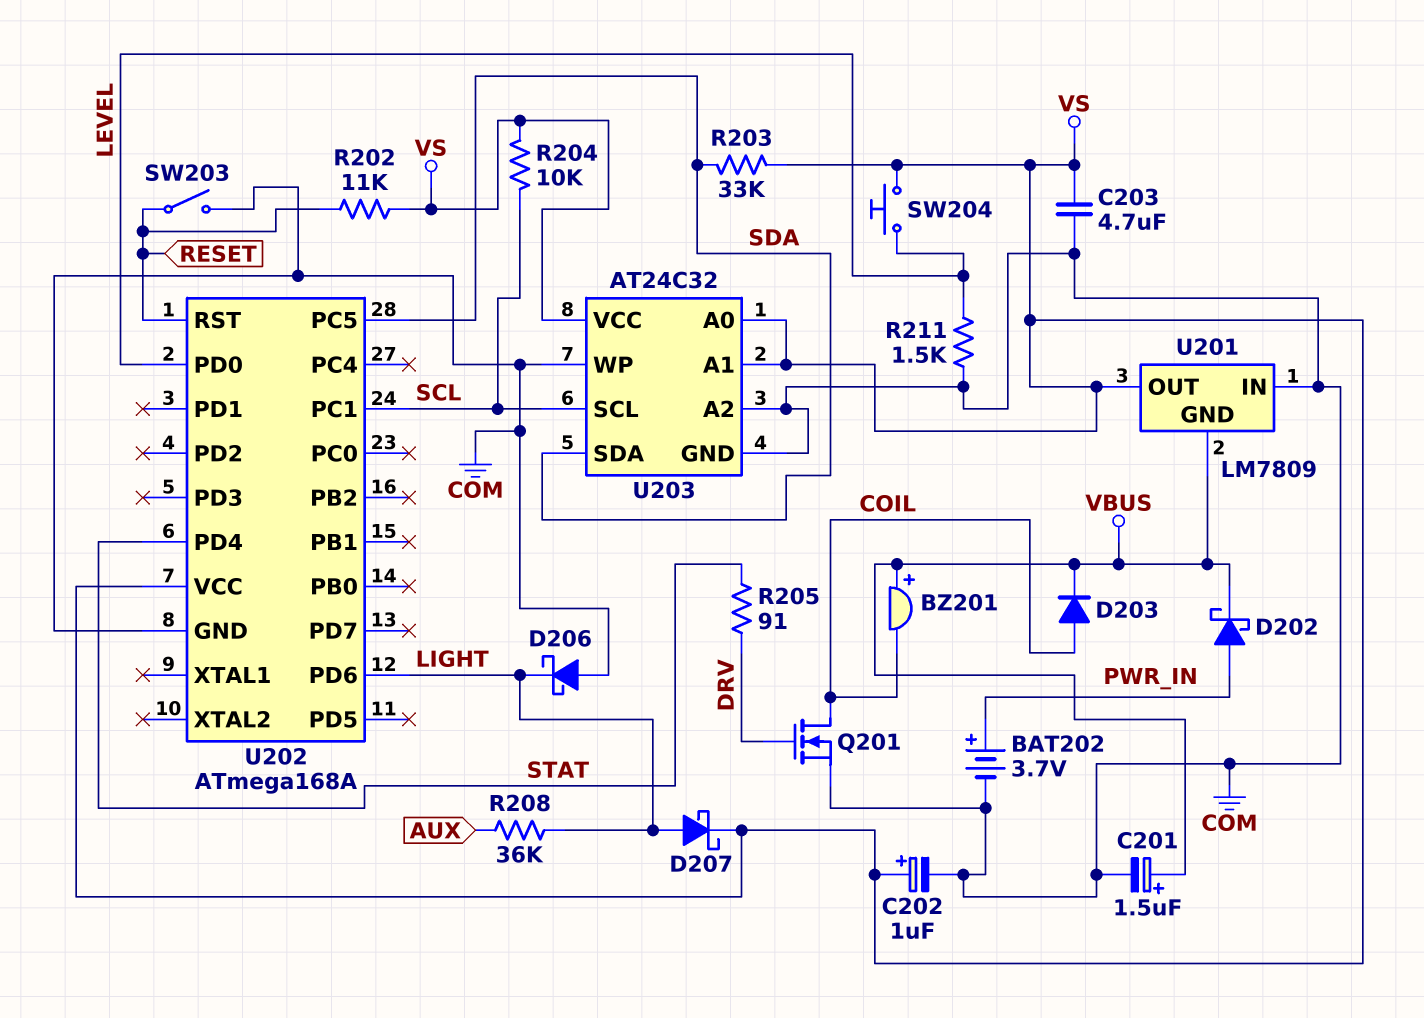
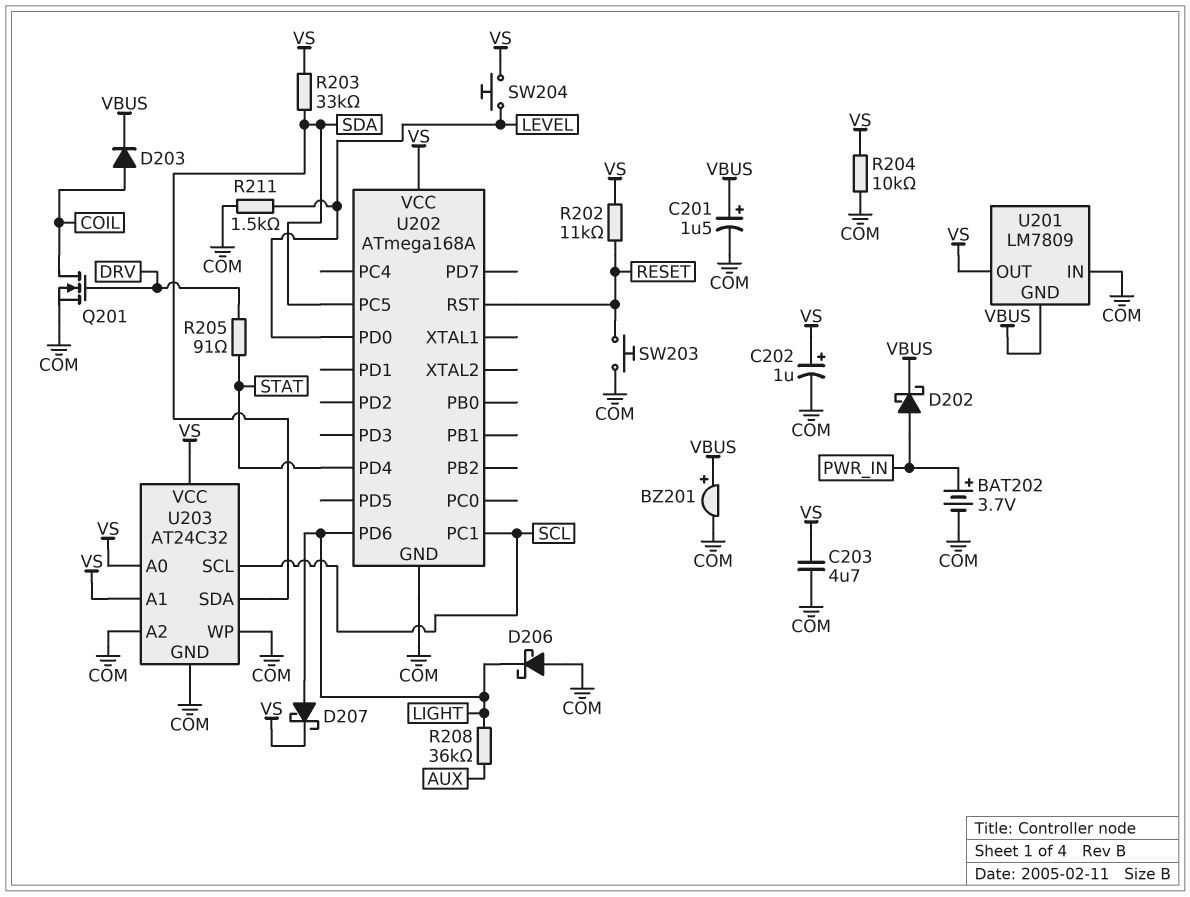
BZ201: buzzer (plus VBUS, minus COIL) -> buzzer (plus VBUS, minus COM)
R204: 10k (SCL, VS) -> 10k (COM, VS)
SW203: switch (COM, RESET) -> button (COM, RESET)

